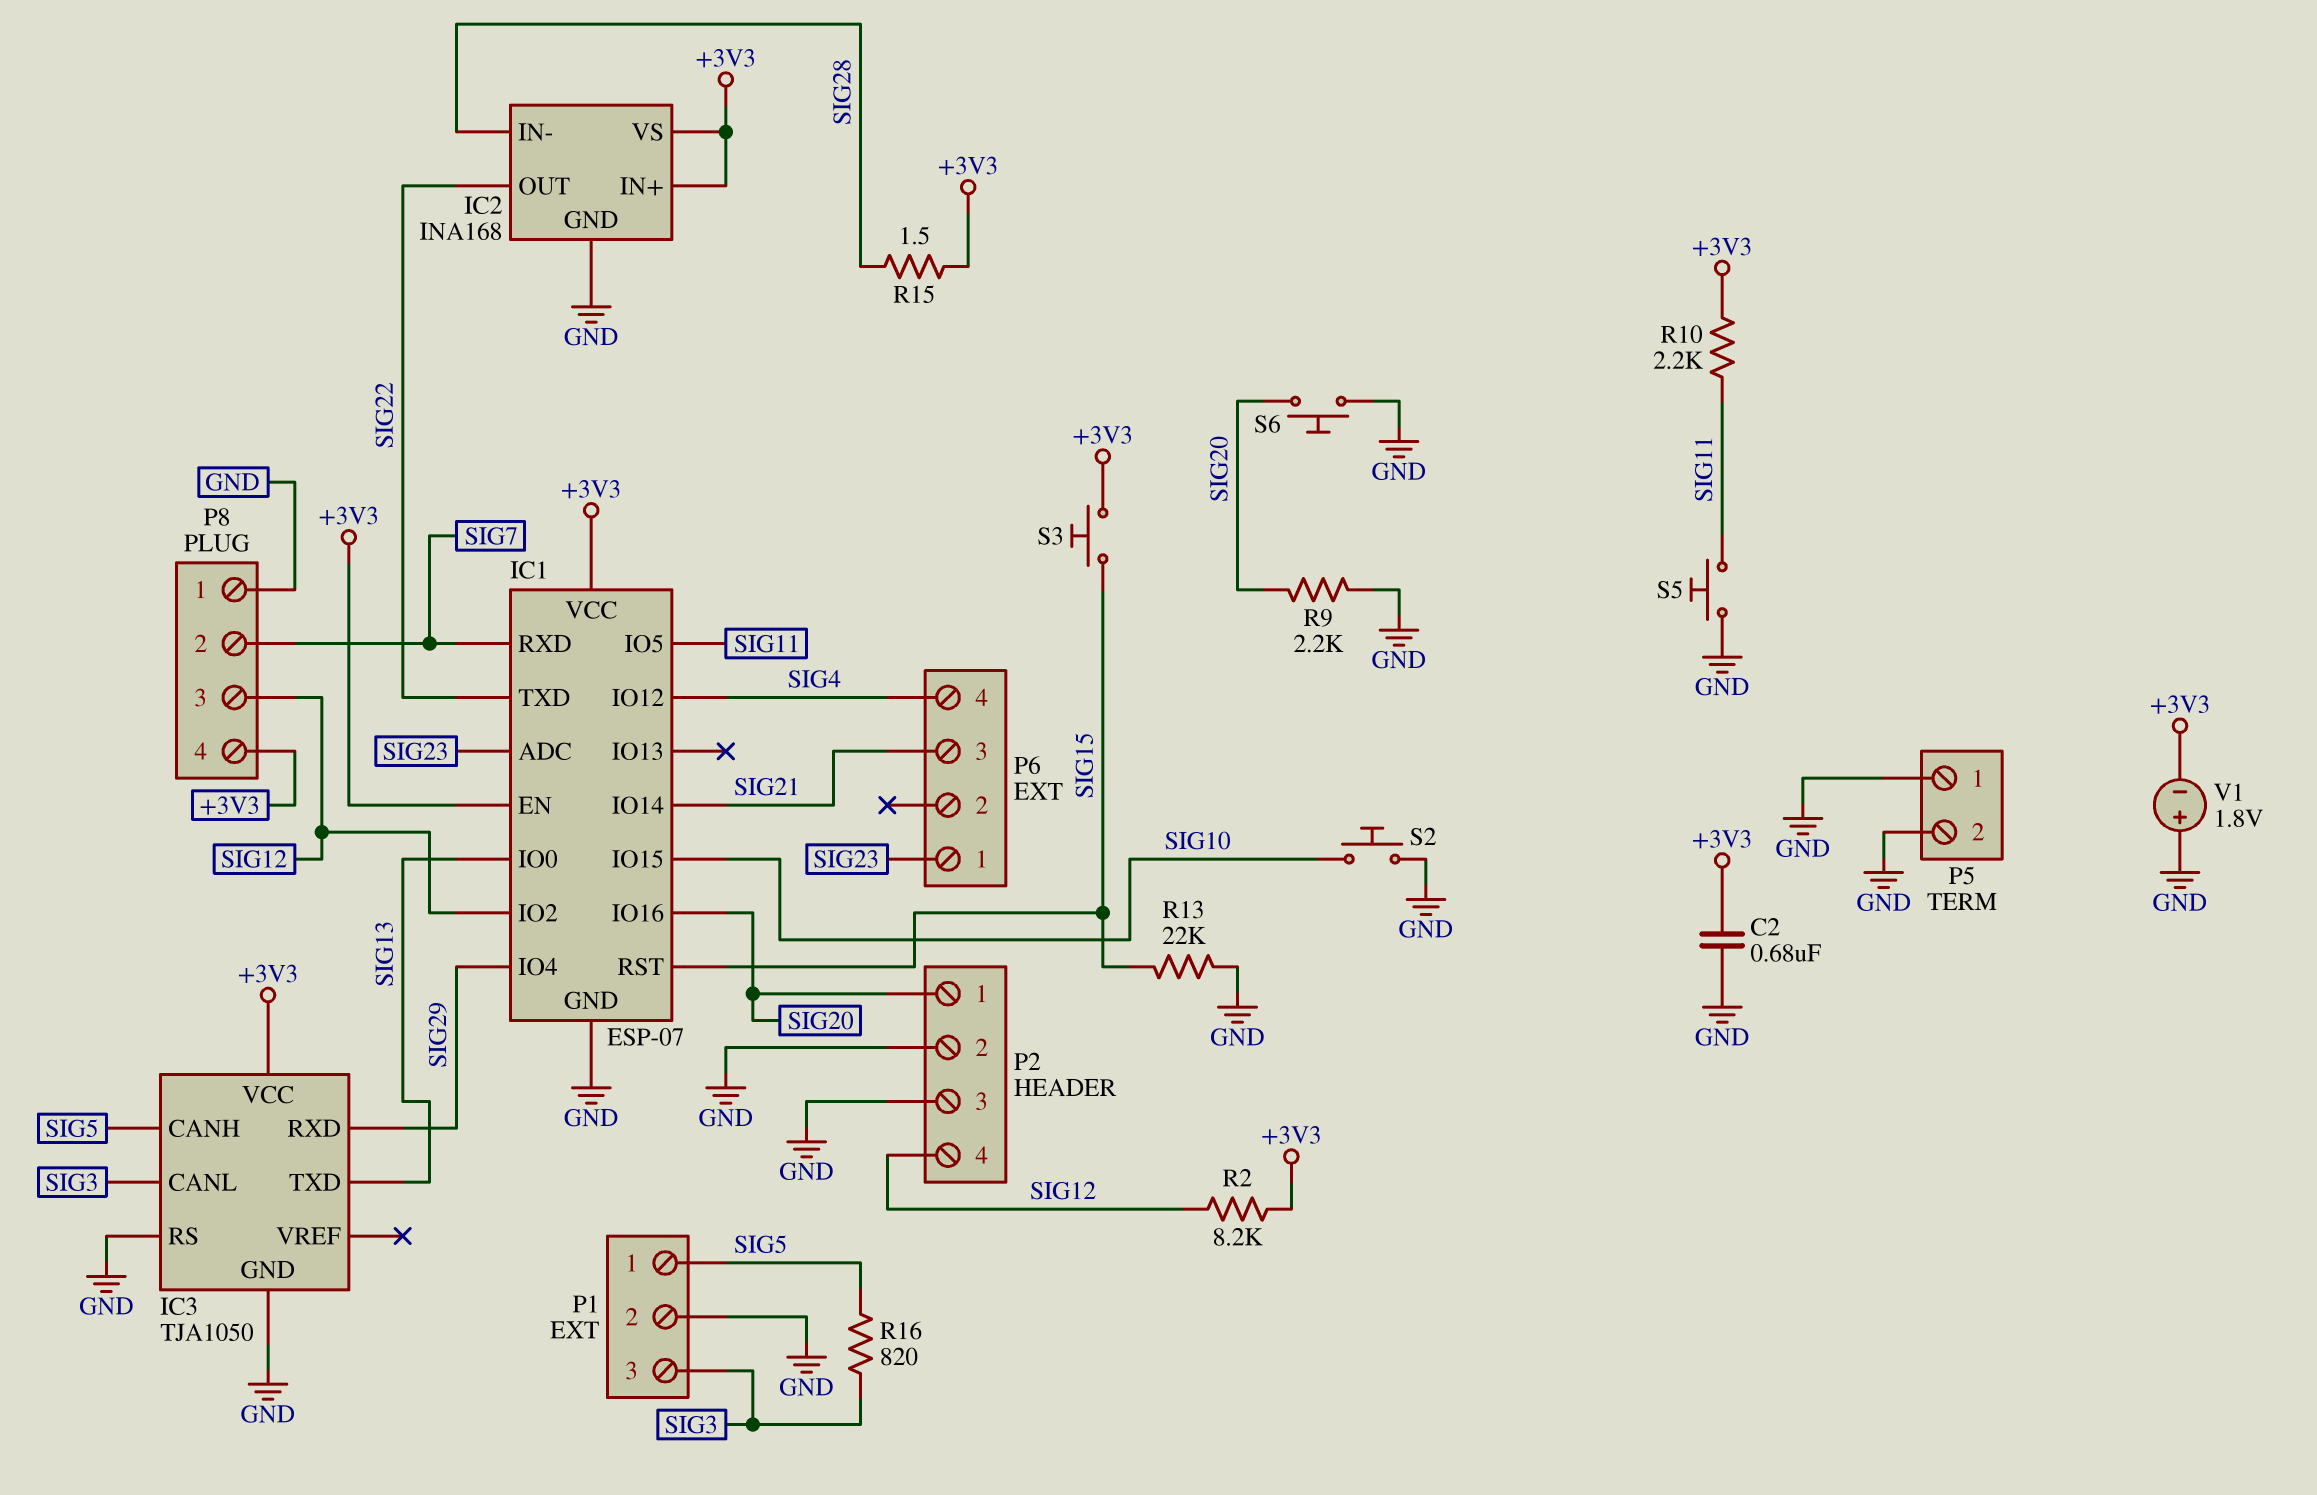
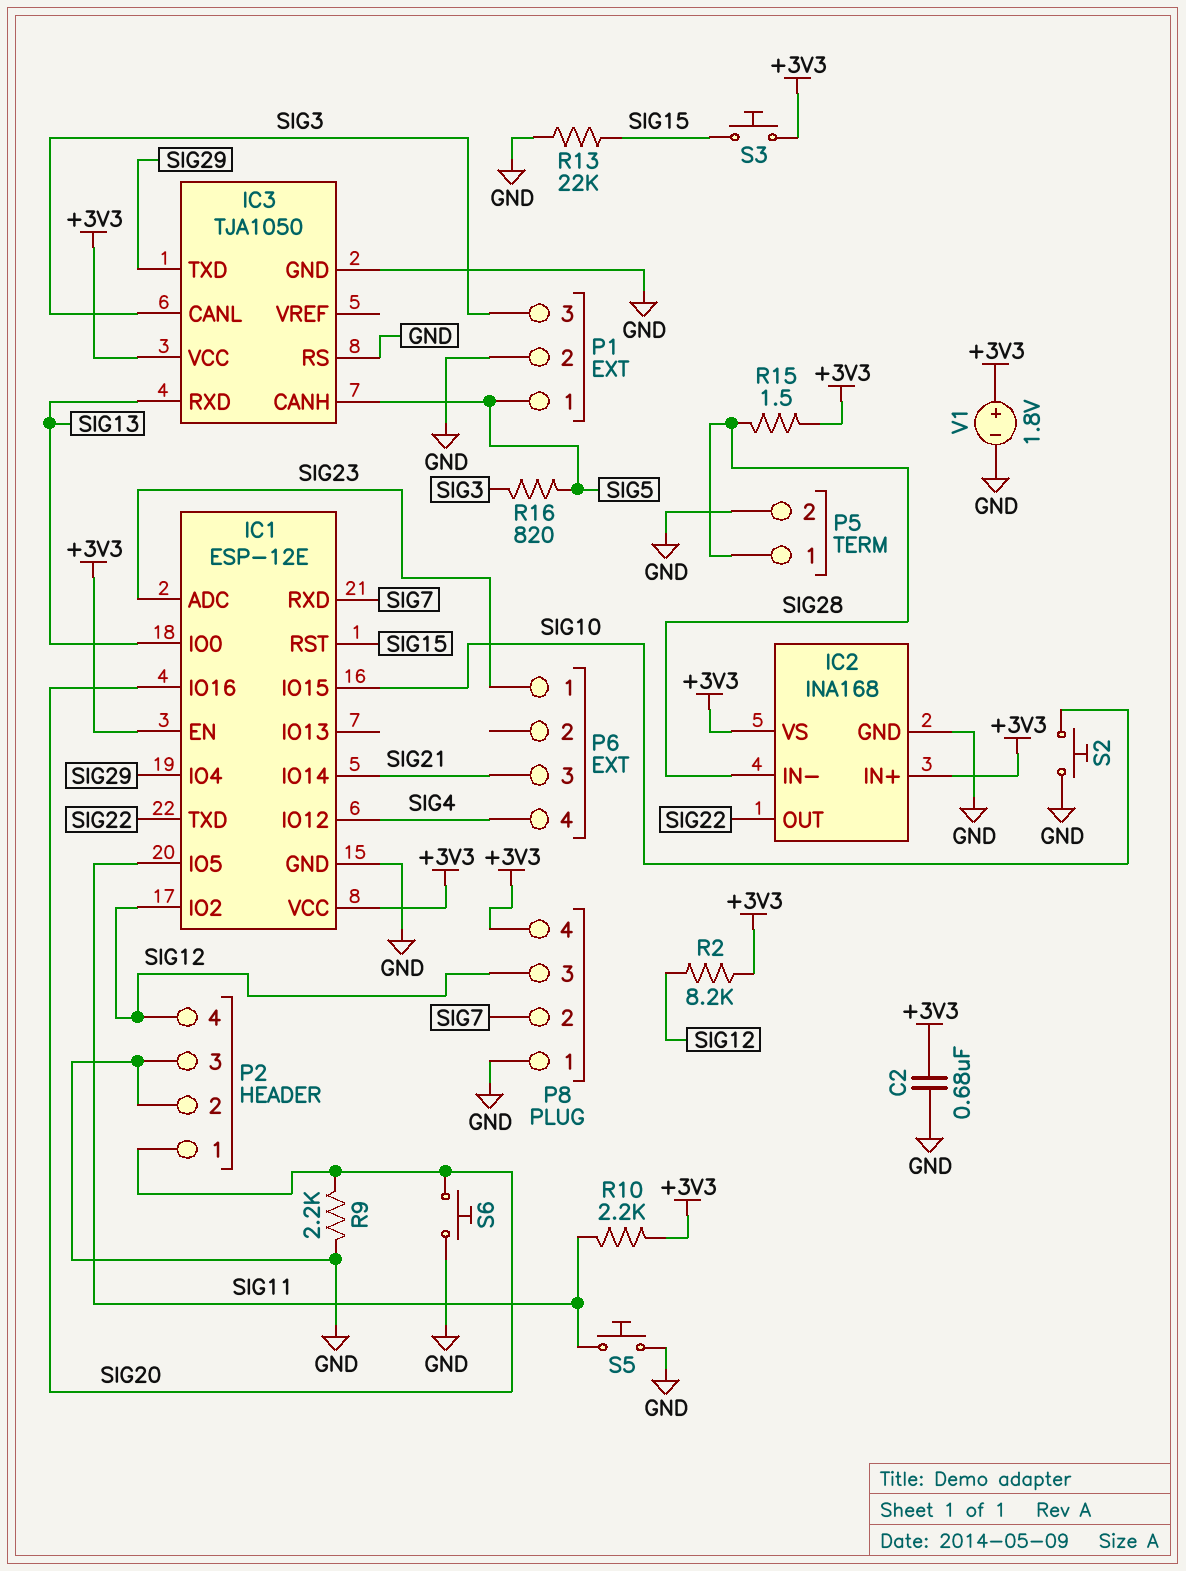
IC1: ESP-07 -> ESP-12E
IC3 pin RXD: SIG29 -> SIG13
IC3 pin TXD: SIG13 -> SIG29
P5 pin 1: GND -> SIG28
V1: 1.8V (plus GND, minus +3V3) -> 1.8V (plus +3V3, minus GND)

